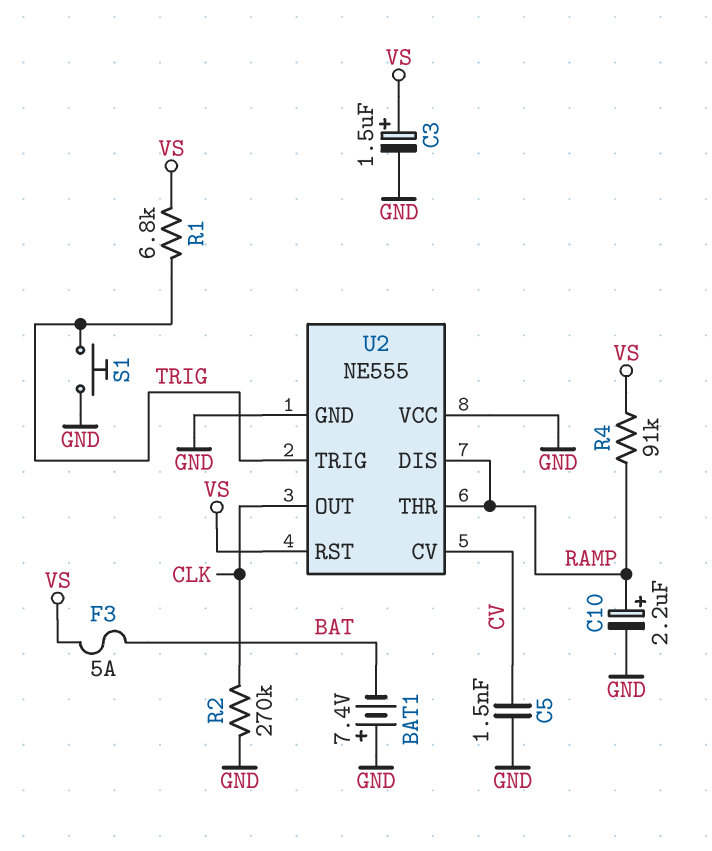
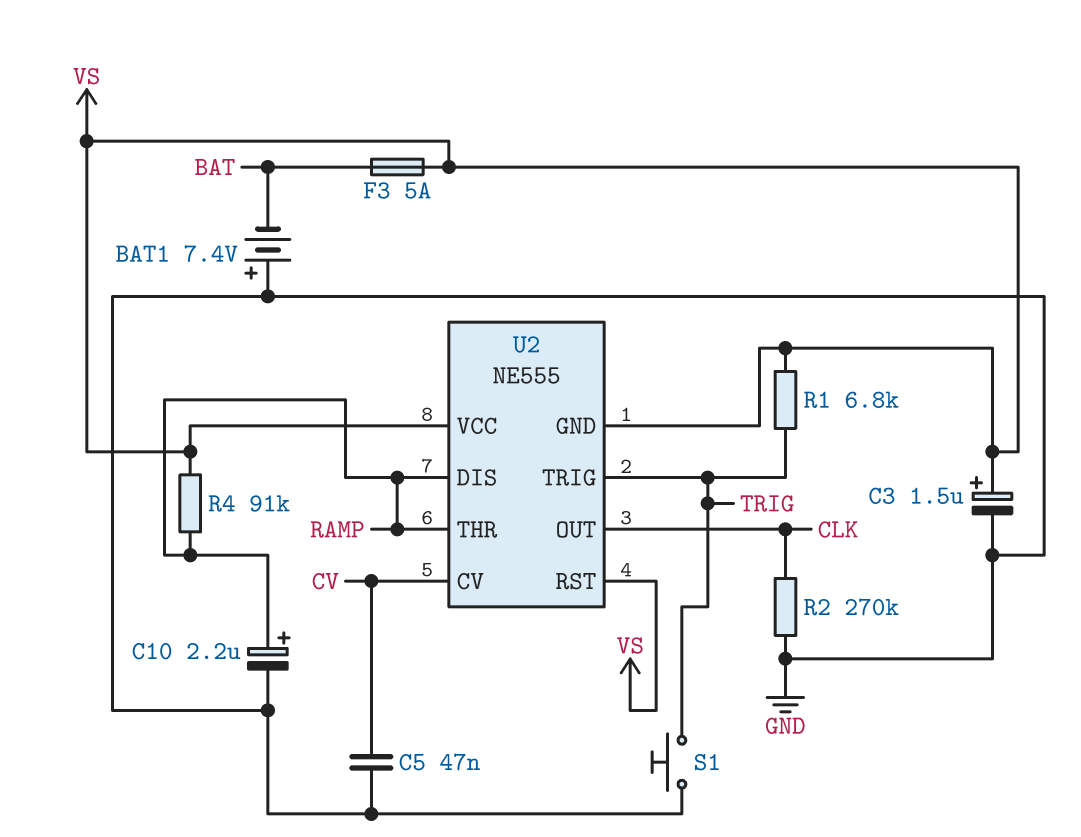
C5: 1.5nF (CV, GND) -> 47nF (CV, GND)
U2 pin GND: GND -> VS
U2 pin VCC: GND -> VS

